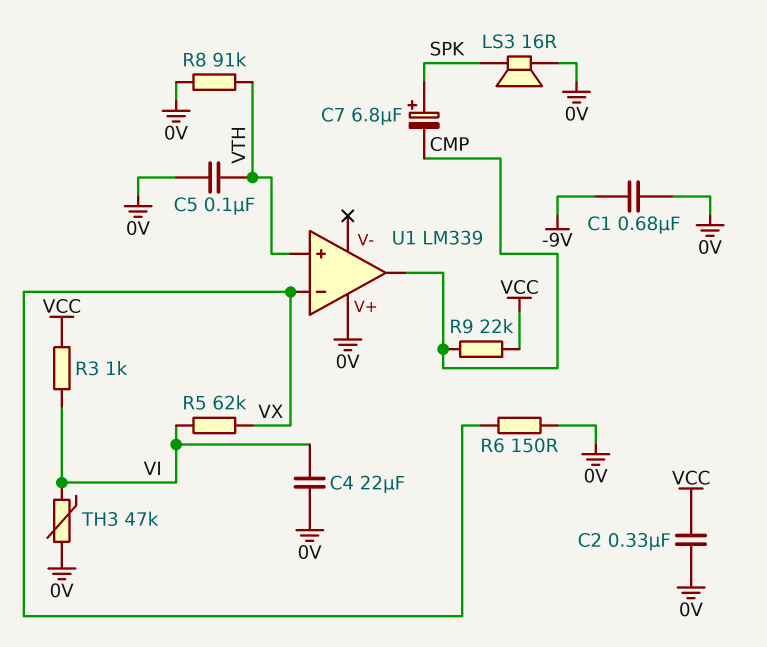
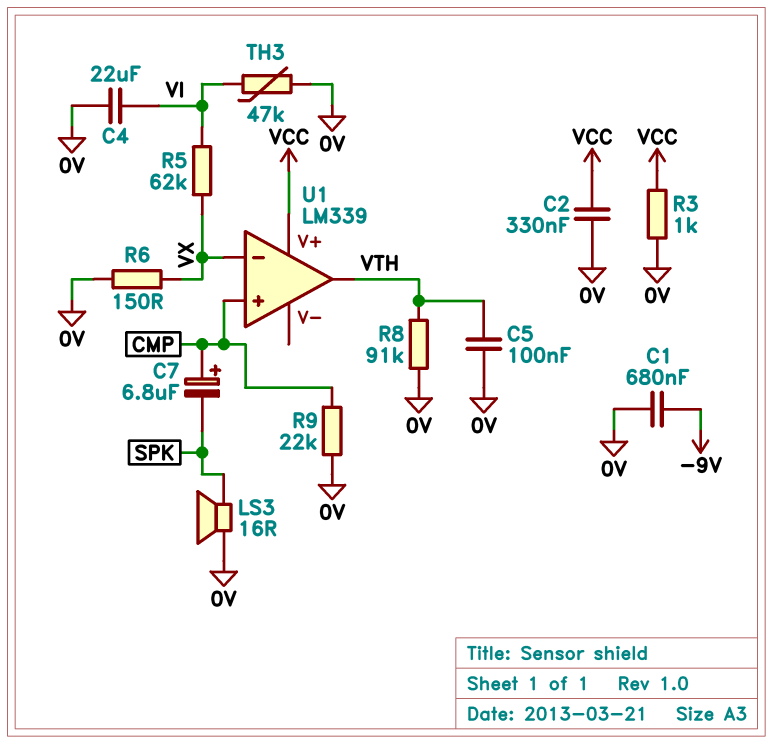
C7: 6.8uF (plus SPK, minus CMP) -> 6.8uF (plus CMP, minus SPK)
R3: 1k (VCC, VI) -> 1k (0V, VCC)
R9: 22k (CMP, VCC) -> 22k (0V, CMP)
U1 pin V+: 0V -> VCC
U1 pin in+: VTH -> CMP
U1 pin out: CMP -> VTH

